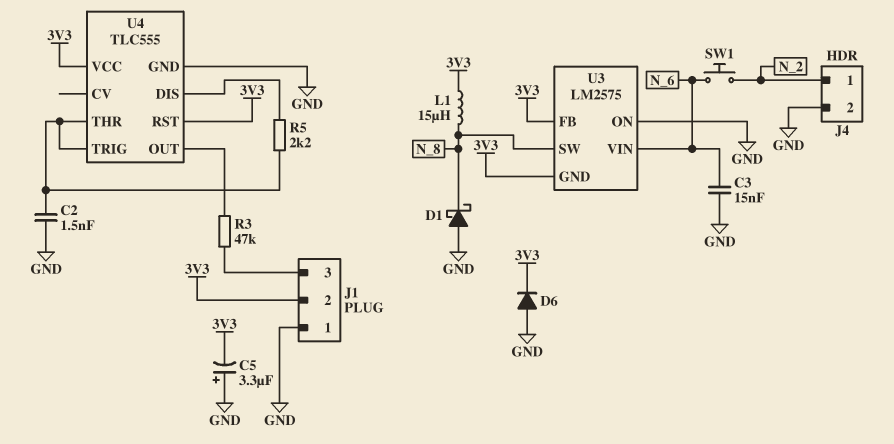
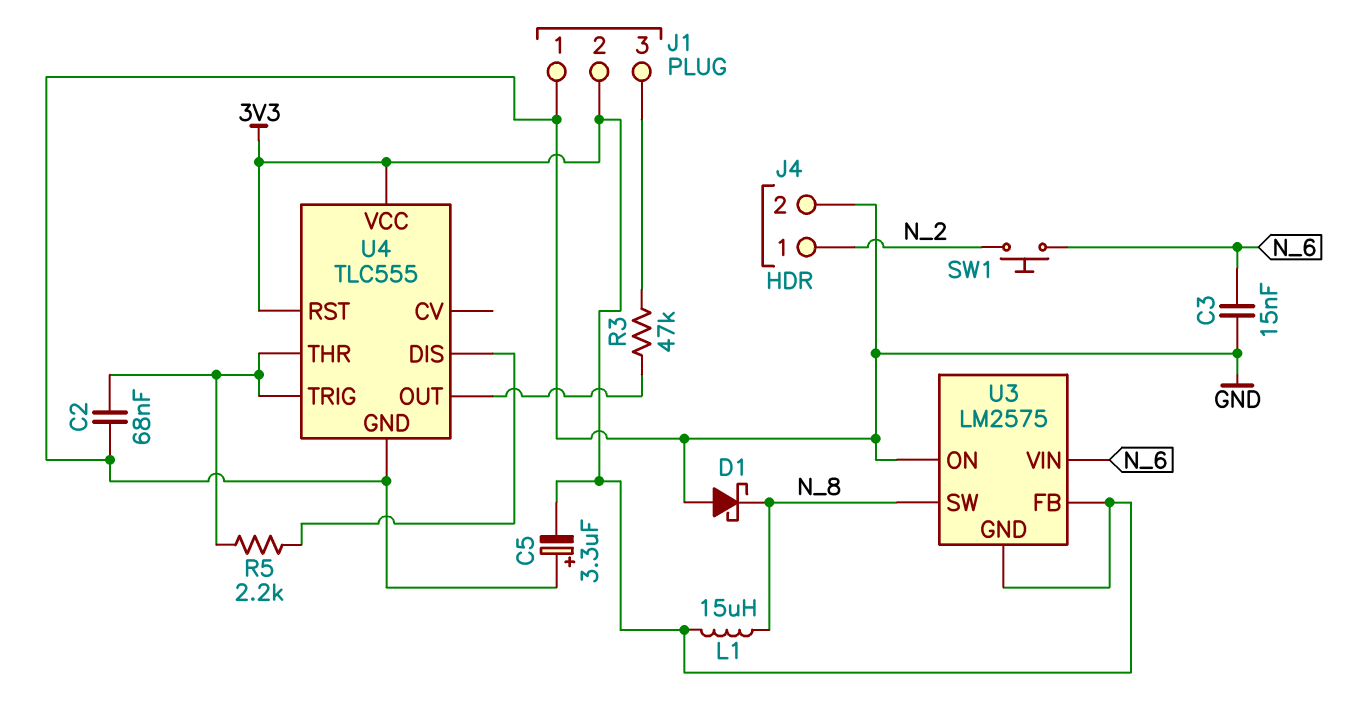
C2: 1.5nF (GND, U4/THR) -> 68nF (GND, U4/THR)
D6: diode (A GND, K 3V3) -> none

